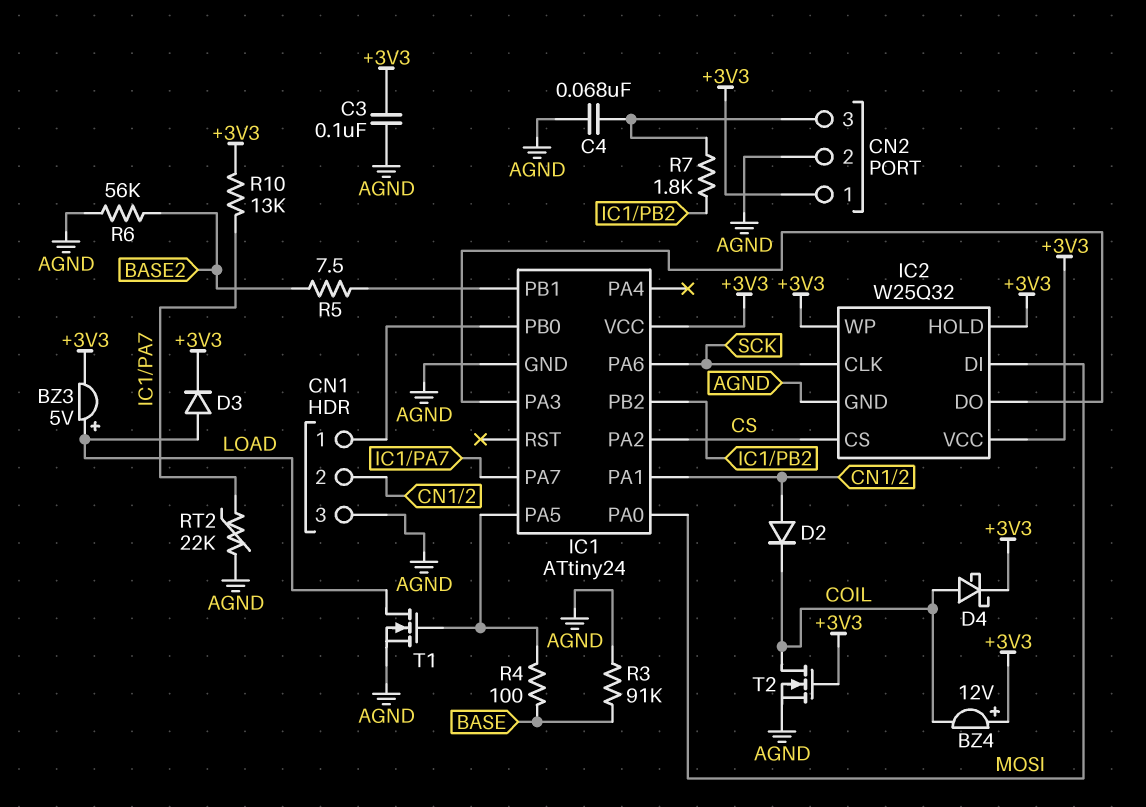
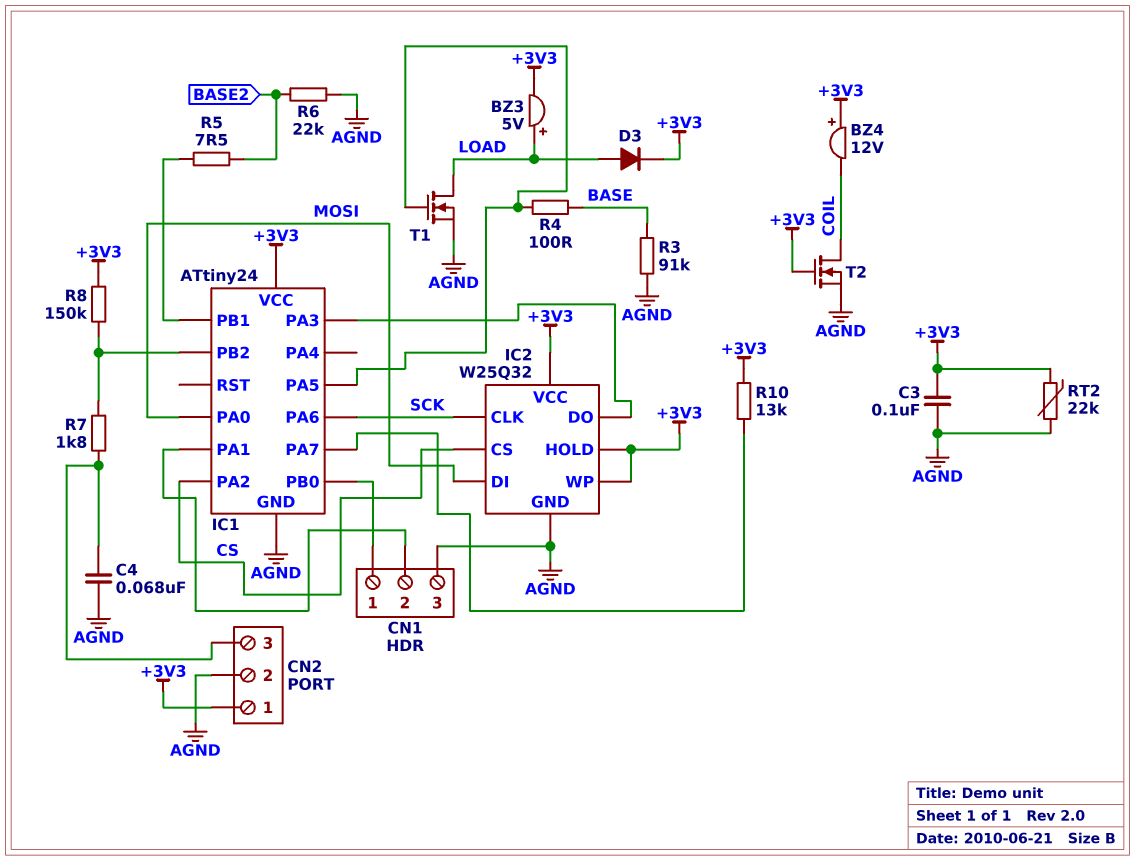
D2: diode (A CN1/2, K COIL) -> none
D4: schottky (A COIL, K +3V3) -> none
R6: 56k (AGND, BASE2) -> 22k (AGND, BASE2)
R8: none -> 150k (+3V3, IC1/PB2)
RT2: 22k (AGND, IC1/PA7) -> 22k (+3V3, AGND)

